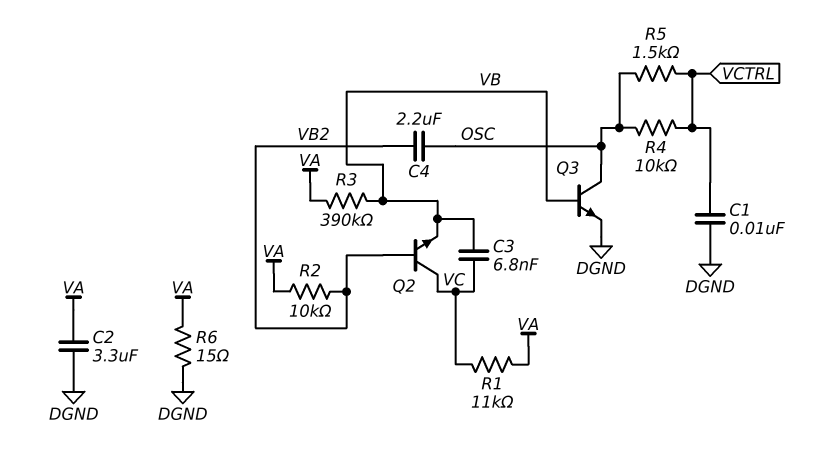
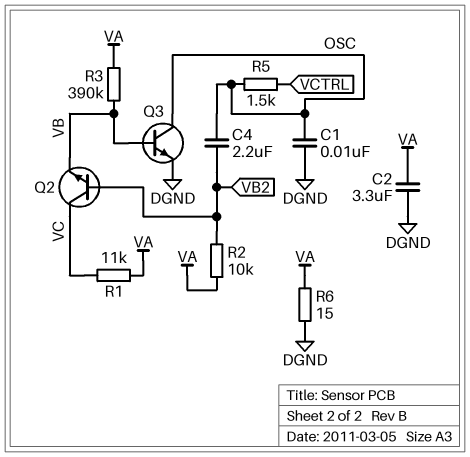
C1: 10nF (DGND, VCTRL) -> 10nF (DGND, OSC)
C3: 6.8nF (VB, VC) -> none
R4: 10k (OSC, VCTRL) -> none

